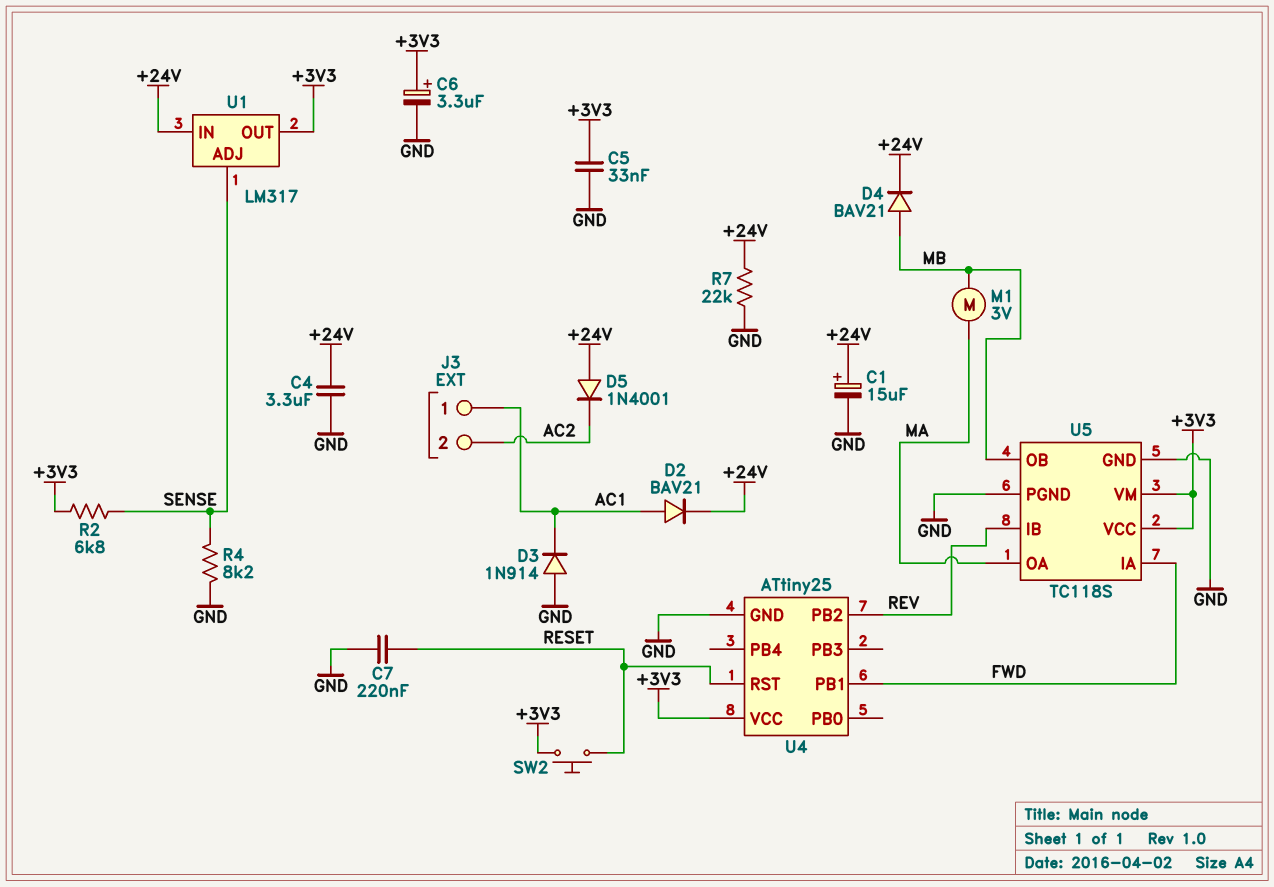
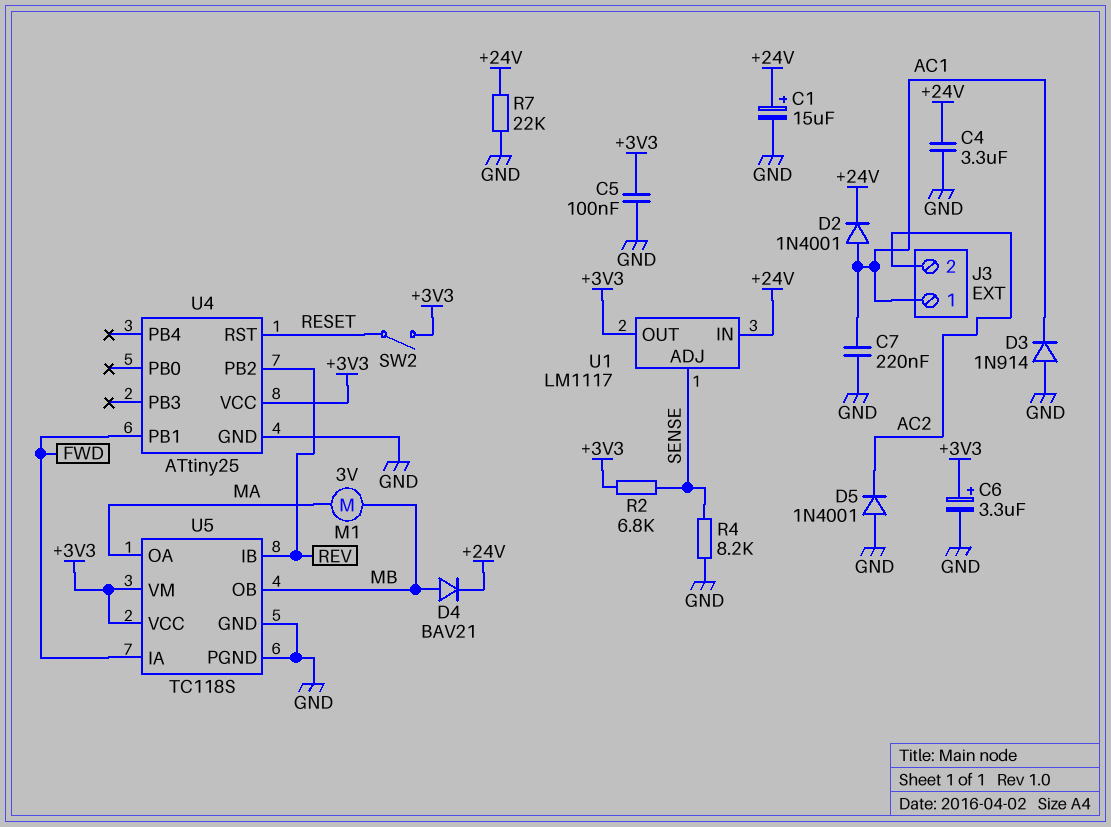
C5: 33nF (+3V3, GND) -> 100nF (+3V3, GND)
C7: 220nF (GND, RESET) -> 220nF (AC1, GND)
D2: diode BAV21 (A AC1, K +24V) -> diode 1N4001 (A AC1, K +24V)
D5: diode 1N4001 (A +24V, K AC2) -> diode 1N4001 (A GND, K AC2)
SW2: button (+3V3, RESET) -> switch (+3V3, RESET)
U1: LM317 -> LM1117

